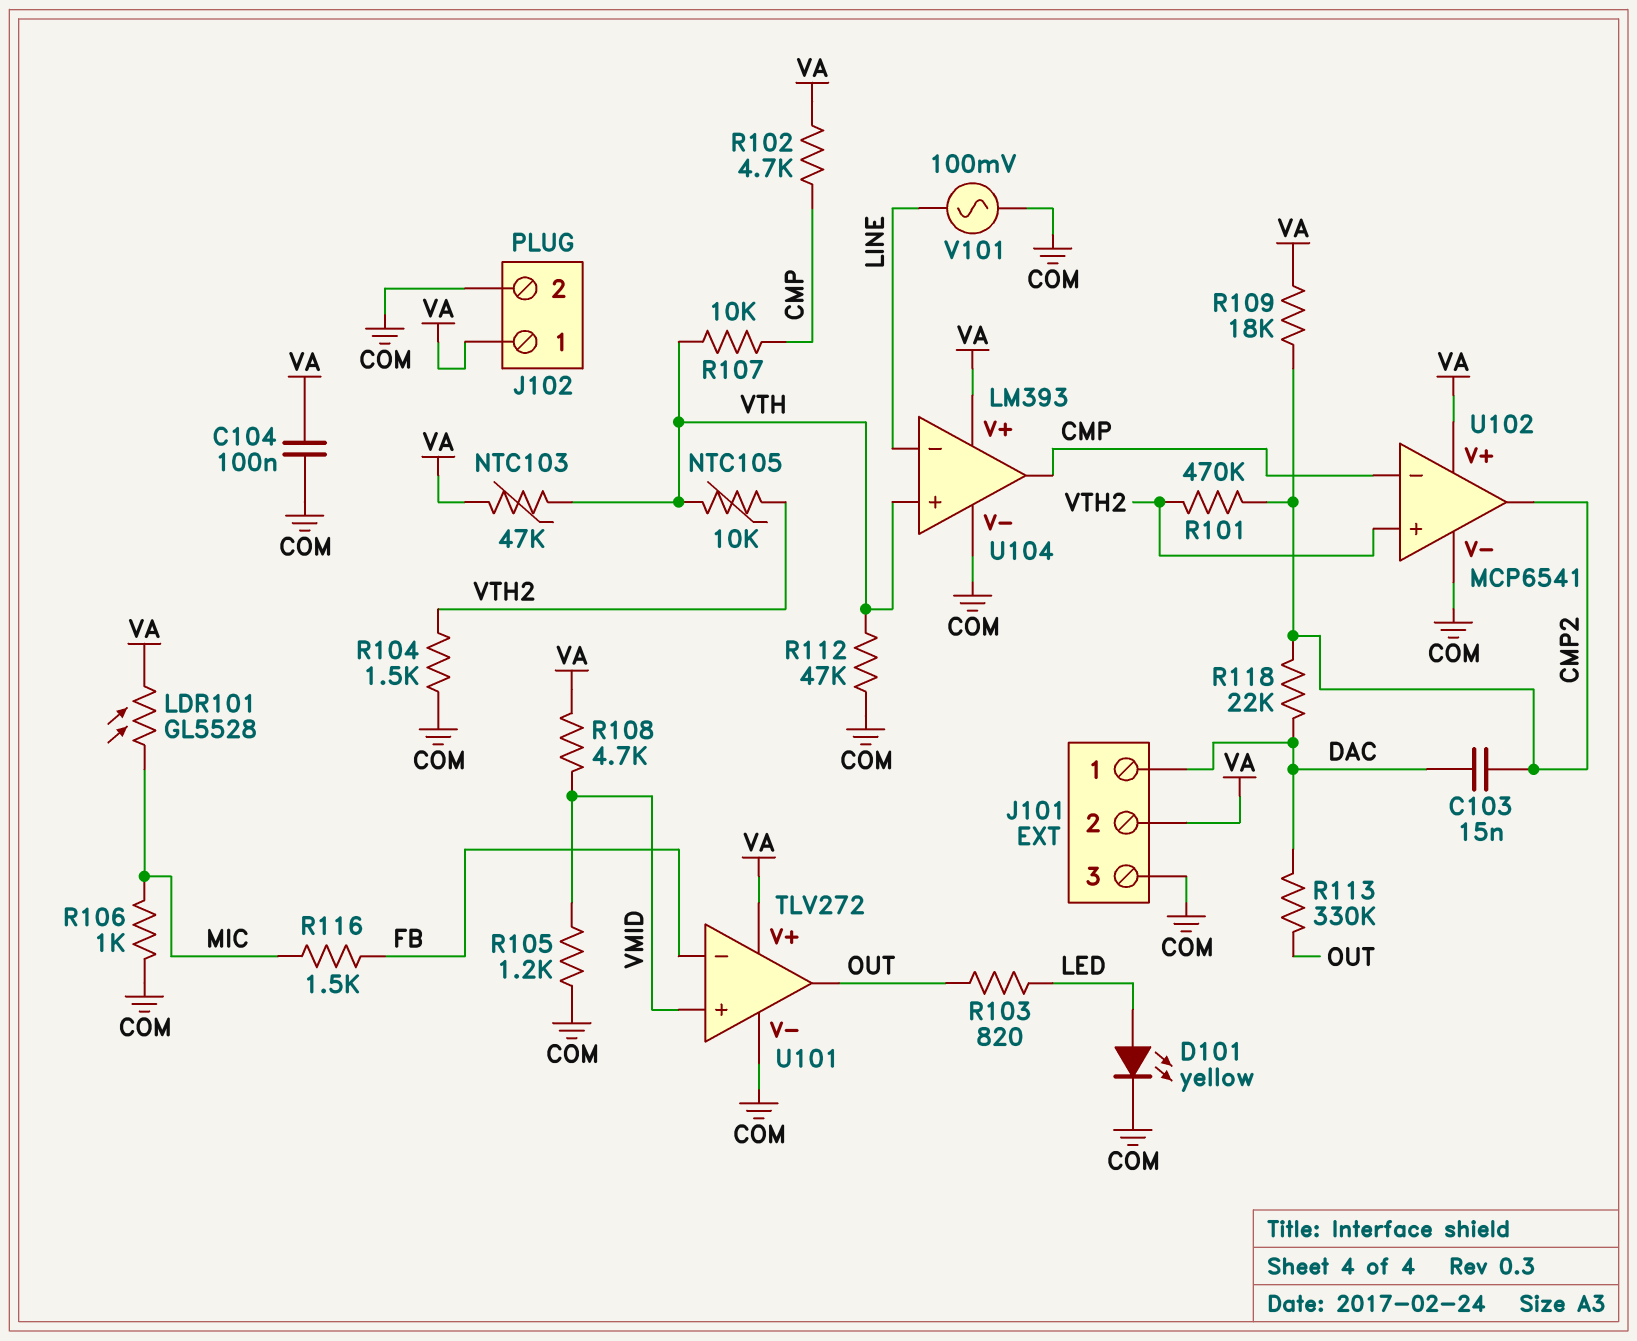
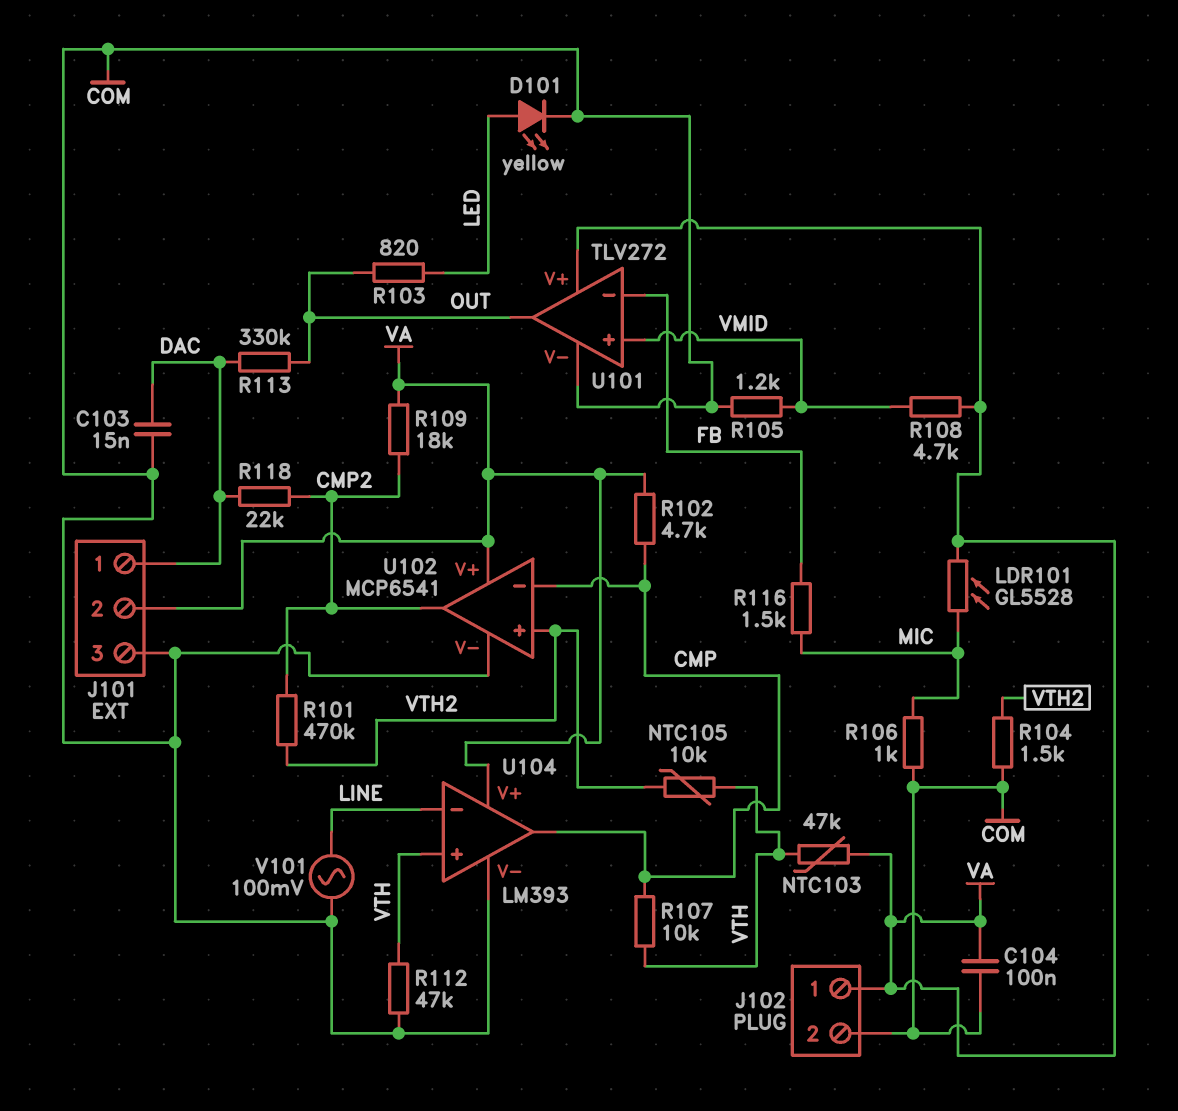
C103: 15nF (CMP2, DAC) -> 15nF (COM, DAC)

